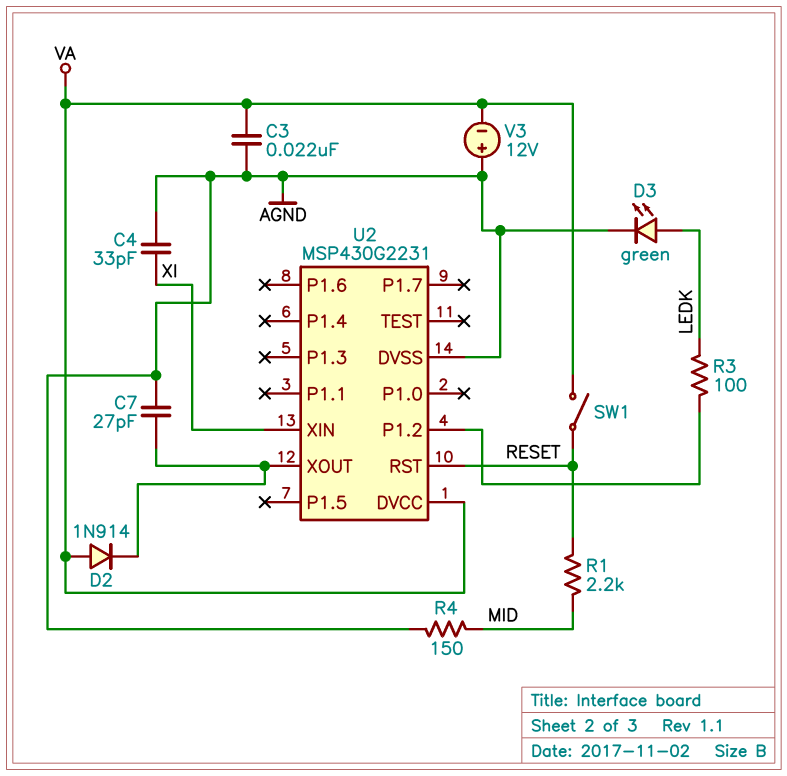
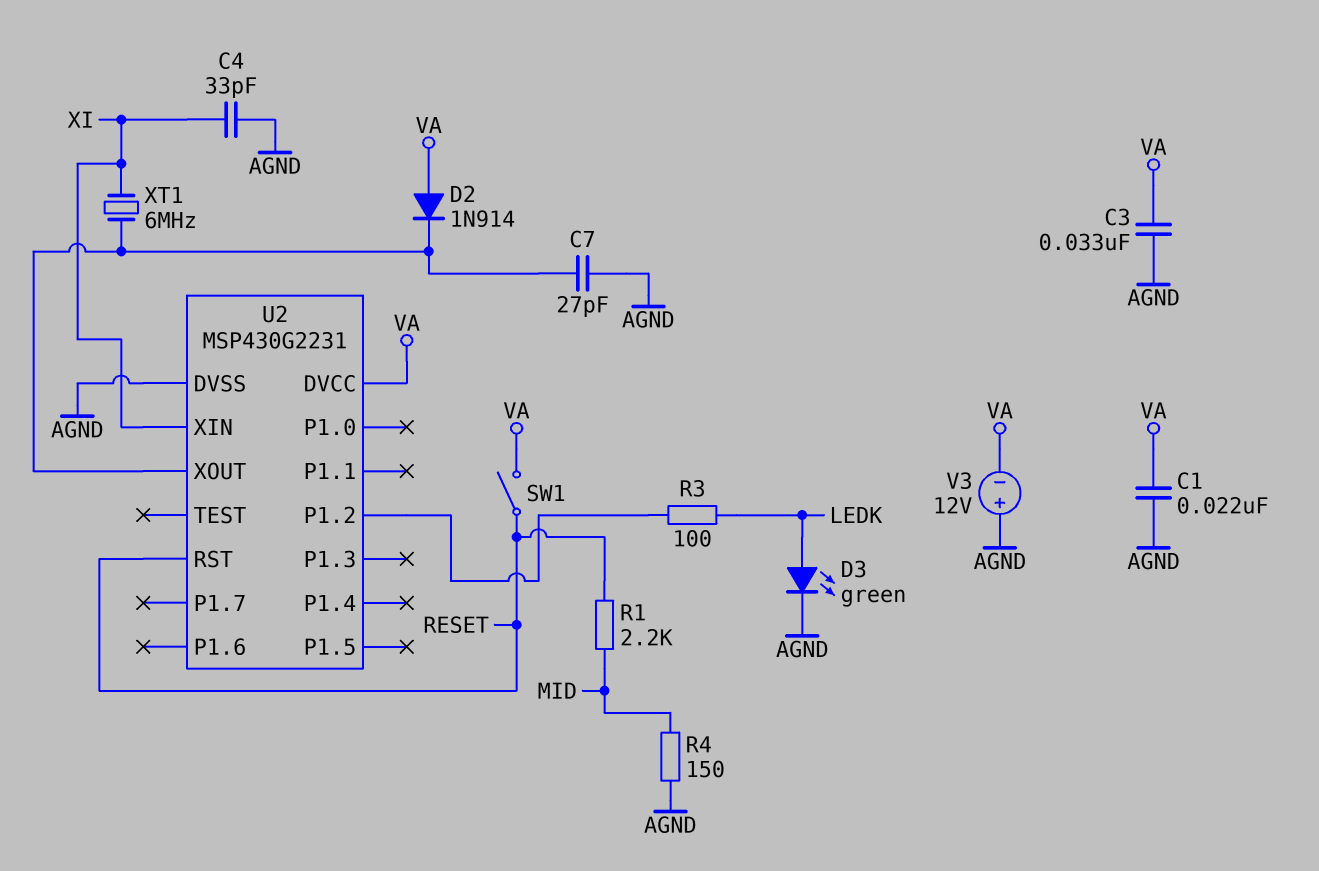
C1: none -> 22nF (AGND, VA)
C3: 22nF (AGND, VA) -> 33nF (AGND, VA)
XT1: none -> 6MHz (U2/XOUT, XI)

